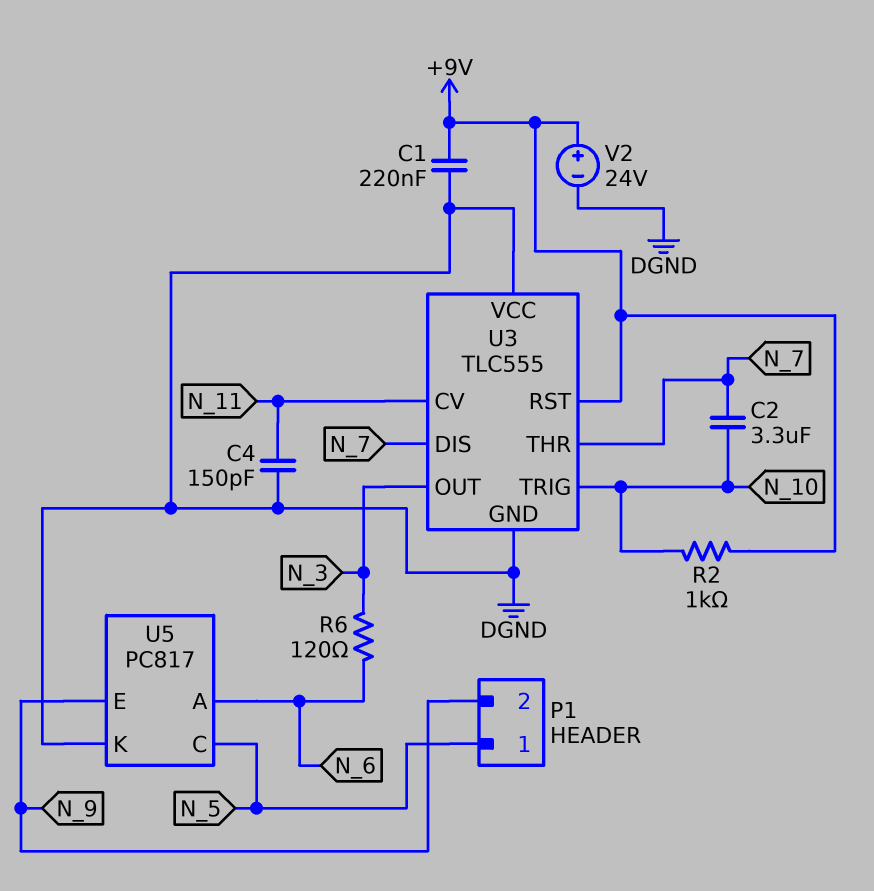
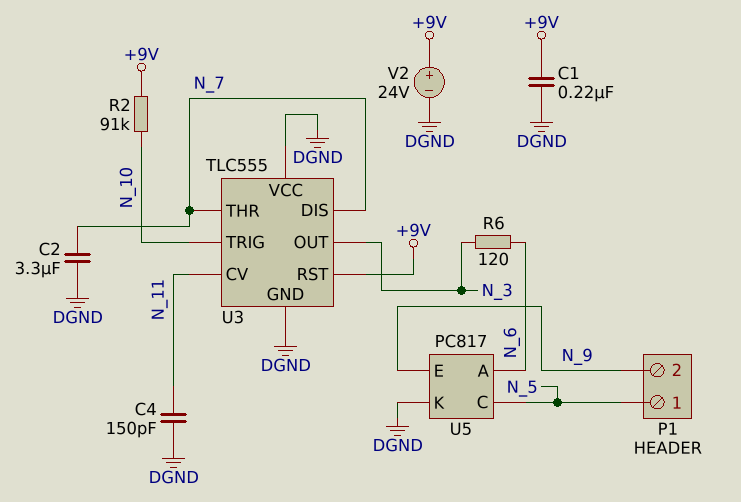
C2: 3.3uF (N_7, N_10) -> 3.3uF (DGND, N_7)
R2: 1k (+9V, N_10) -> 91k (+9V, N_10)

